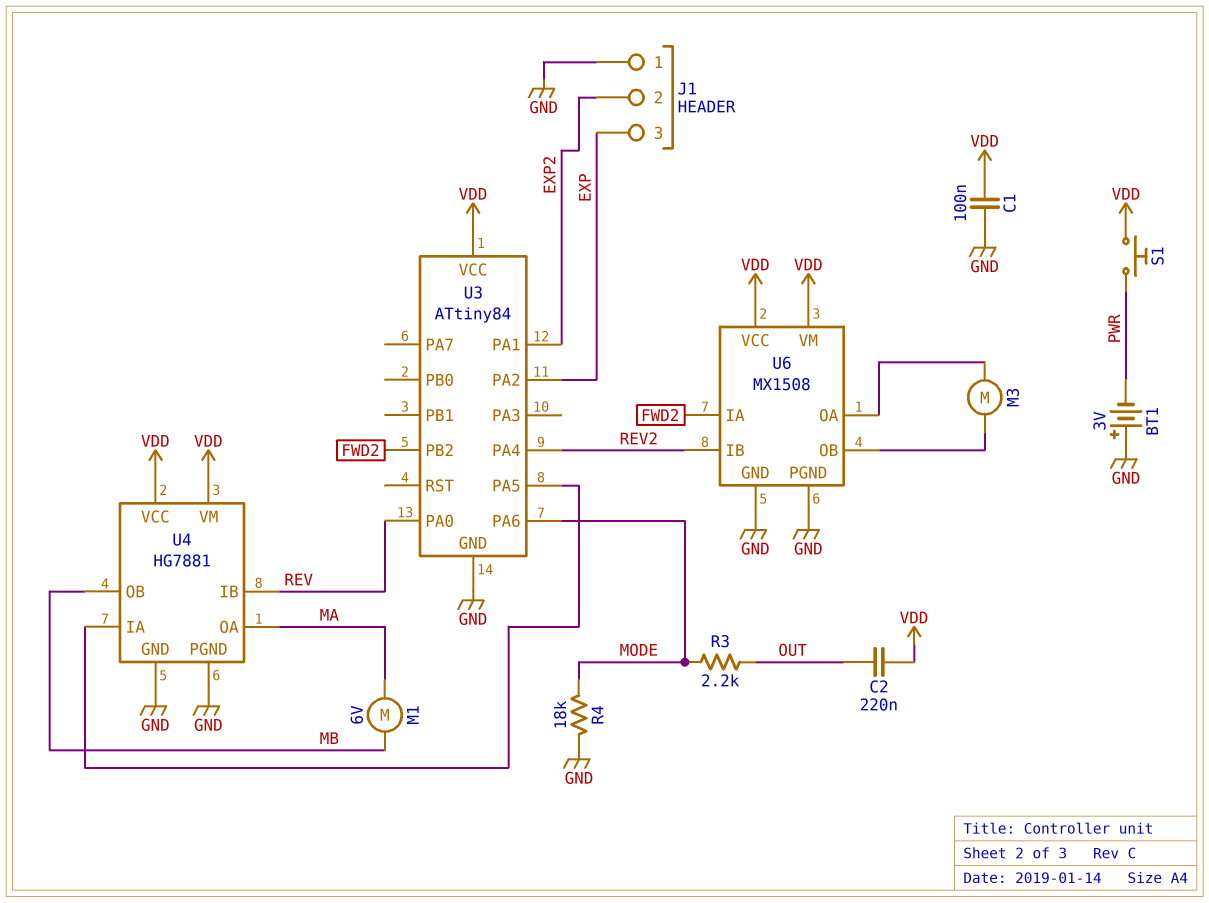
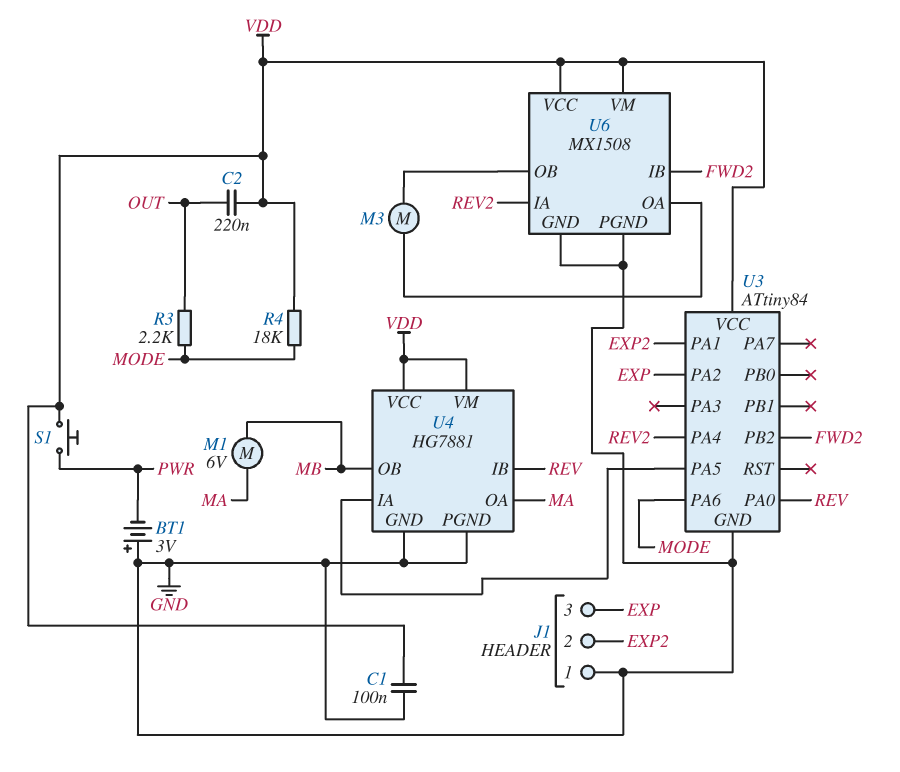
R4: 18k (GND, MODE) -> 18k (MODE, VDD)
U6 pin IA: FWD2 -> REV2
U6 pin IB: REV2 -> FWD2

